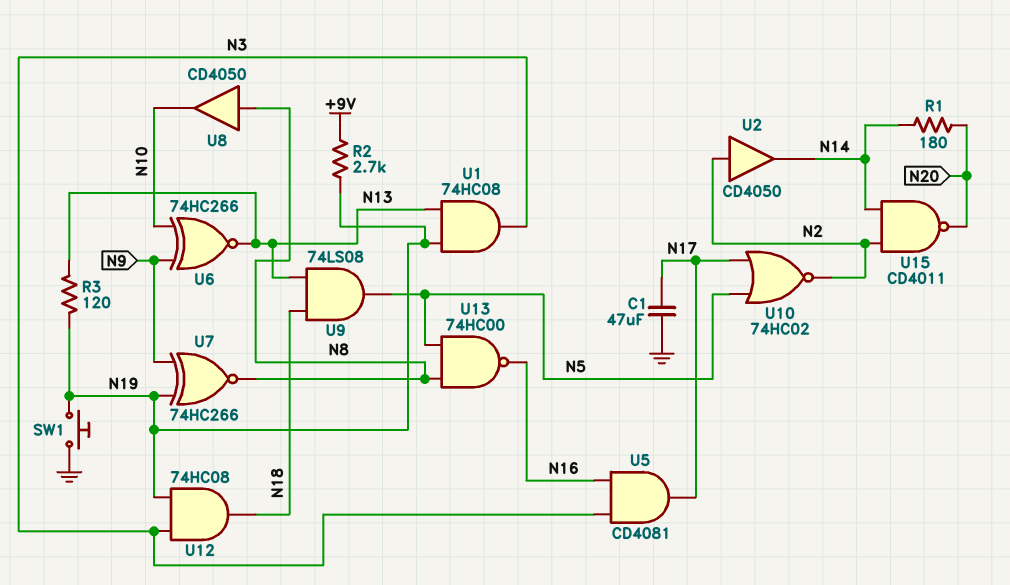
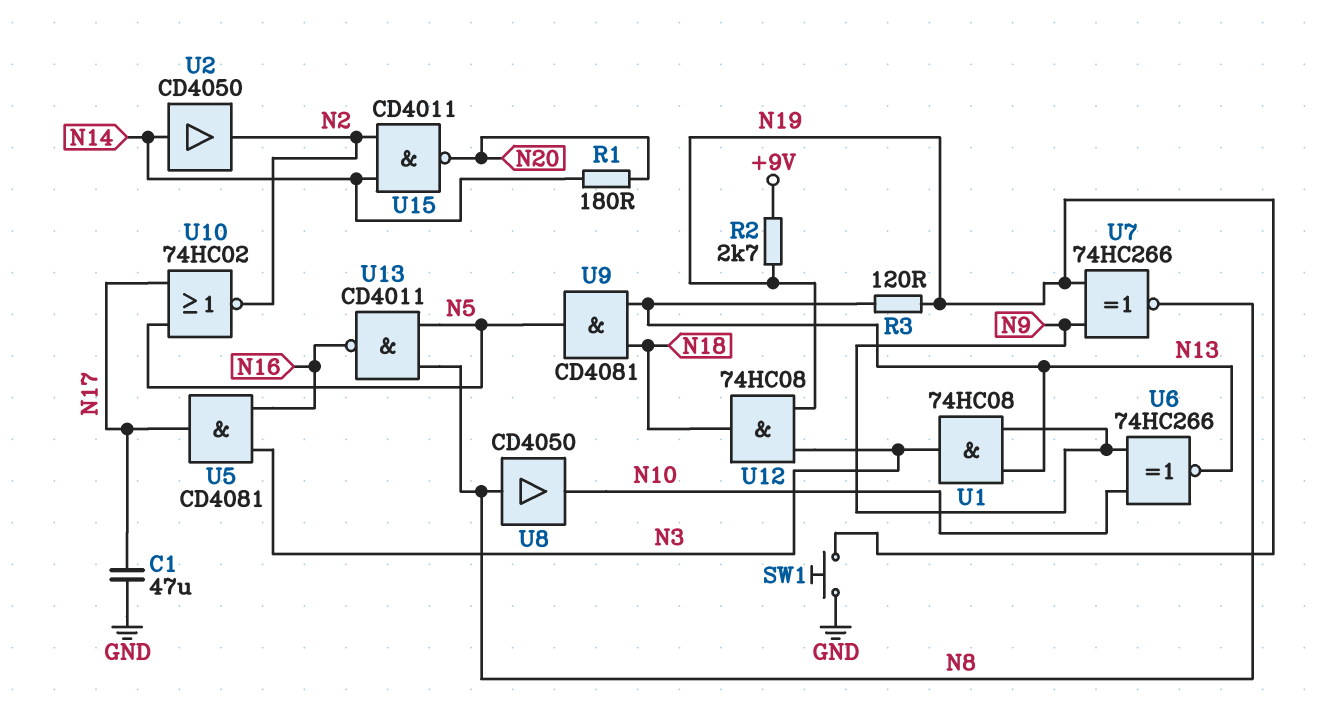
U1: AND 74HC08 (in N13, in N19, out N3) -> AND 74HC08 (in N9, in N13, out N3)
U2: buffer CD4050 (in N2, out N14) -> buffer CD4050 (in N14, out N2)
U9: AND 74LS08 (in N13, in N18, out N5) -> AND CD4081 (in N13, in N18, out N5)
U13: NAND 74HC00 (in N5, in N8, out N16) -> NAND CD4011 (in N5, in N8, out N16)

